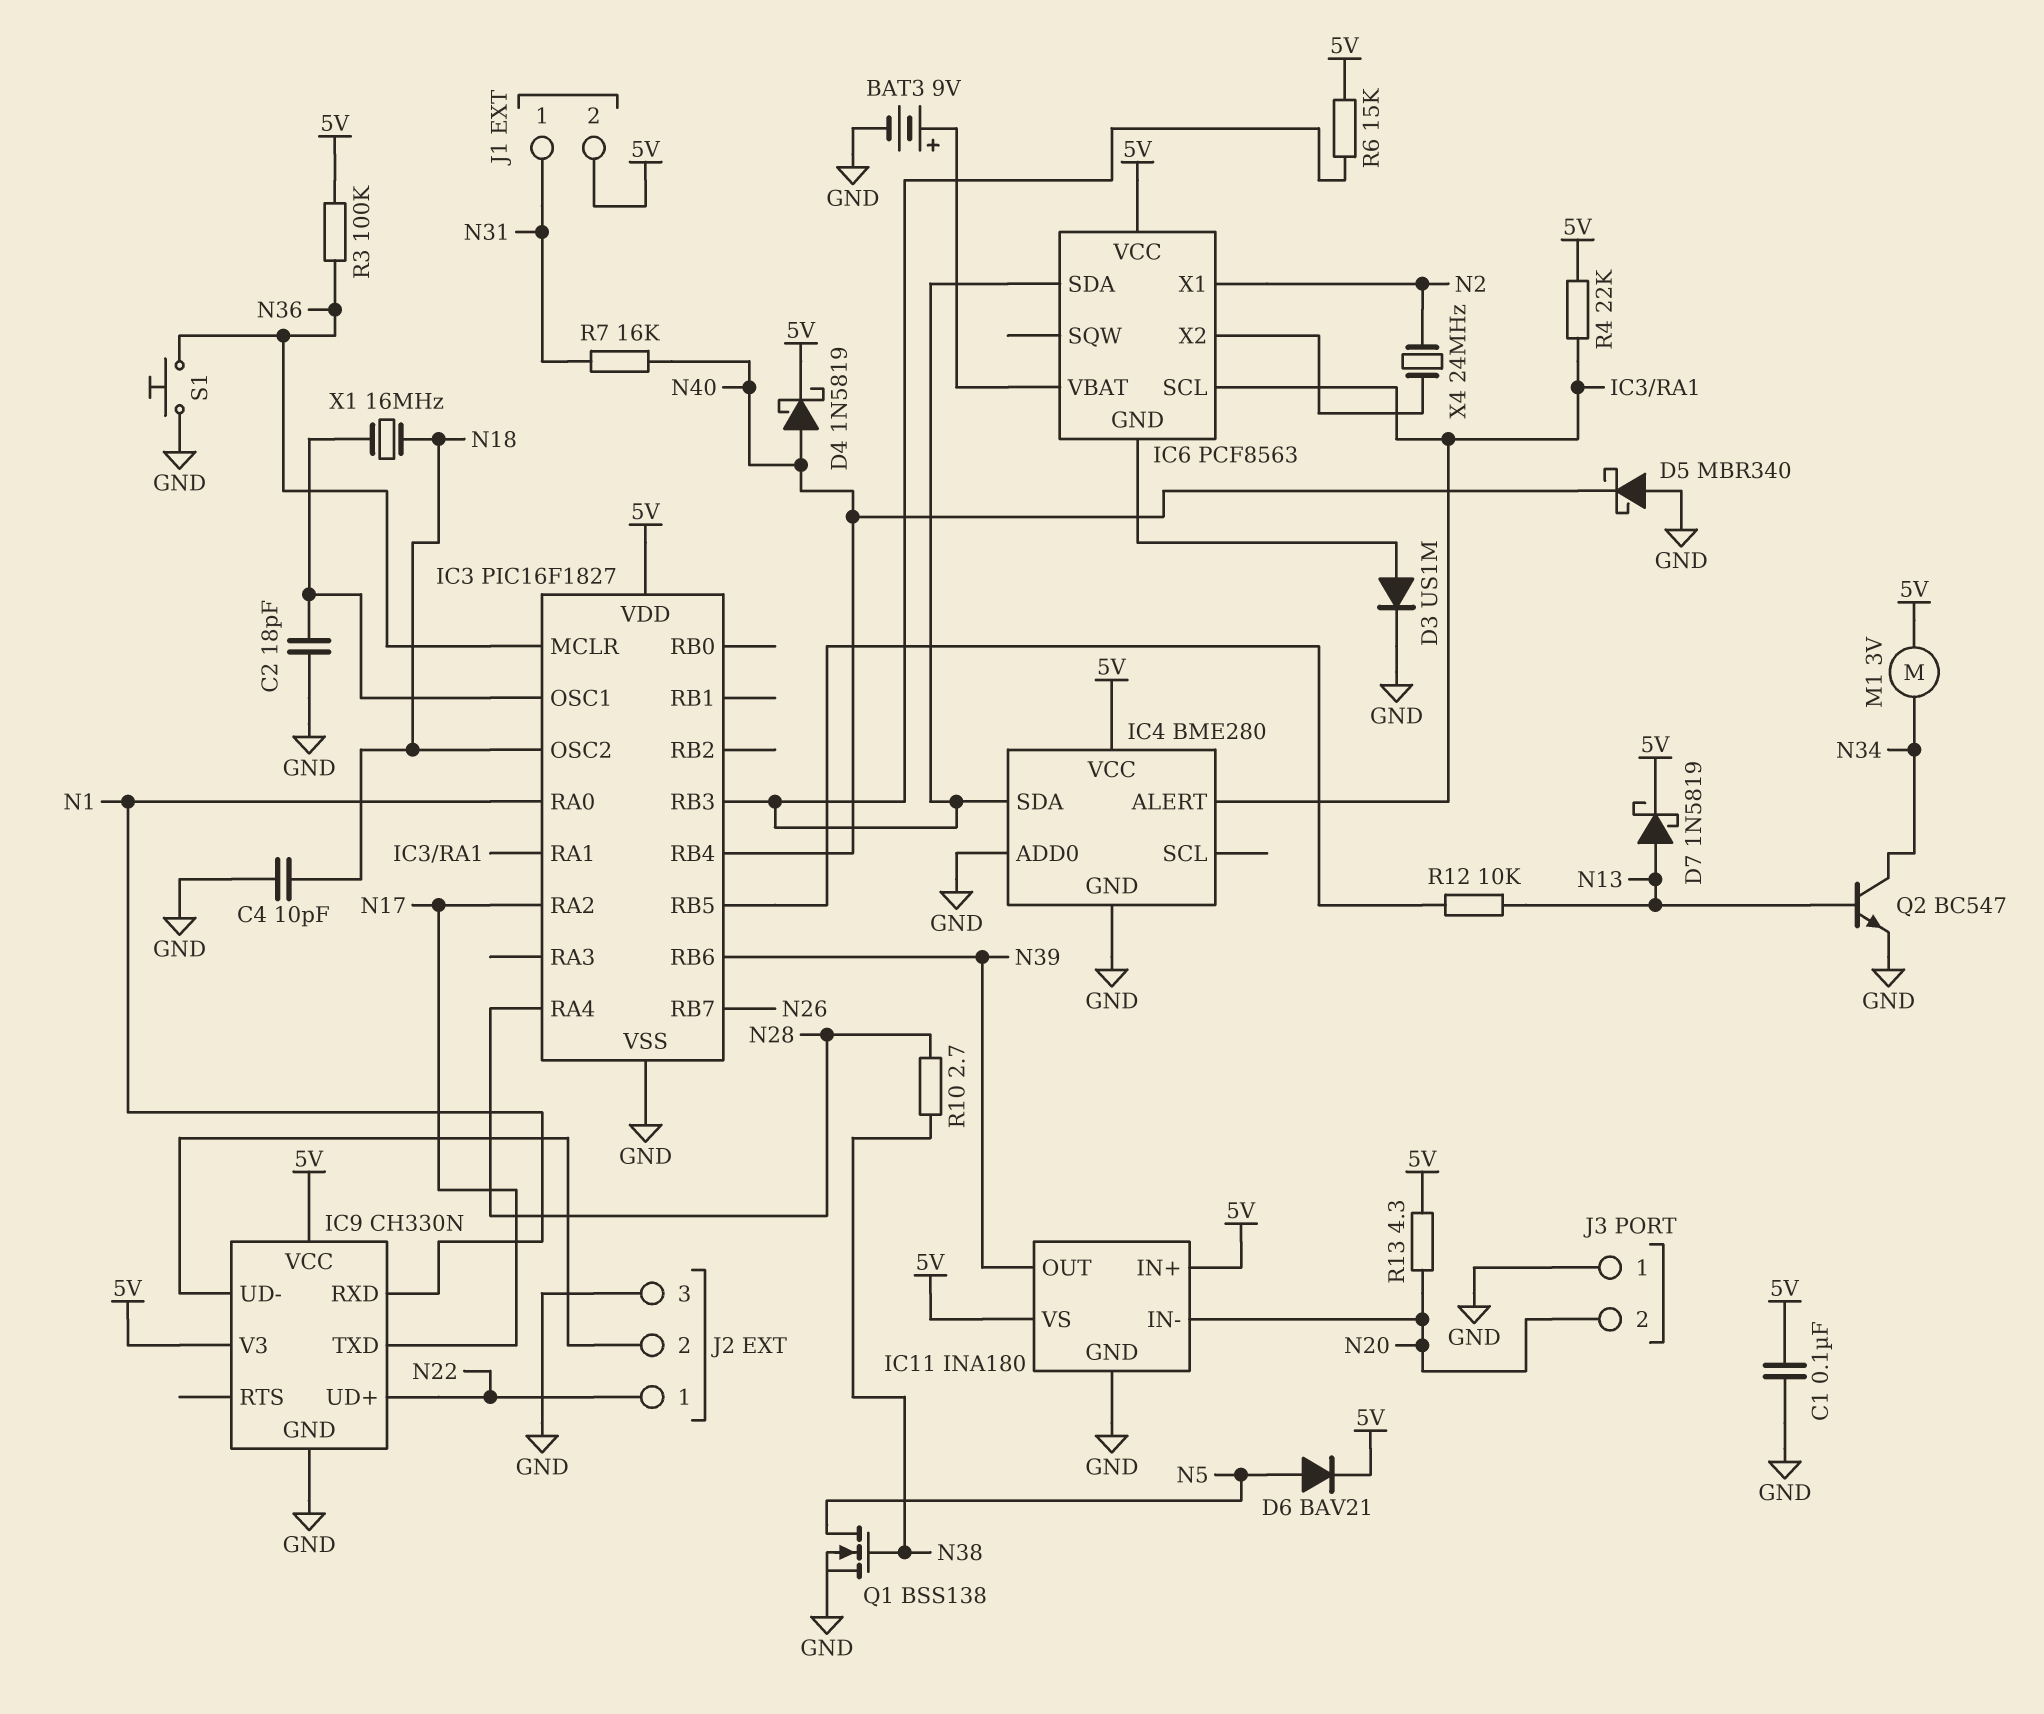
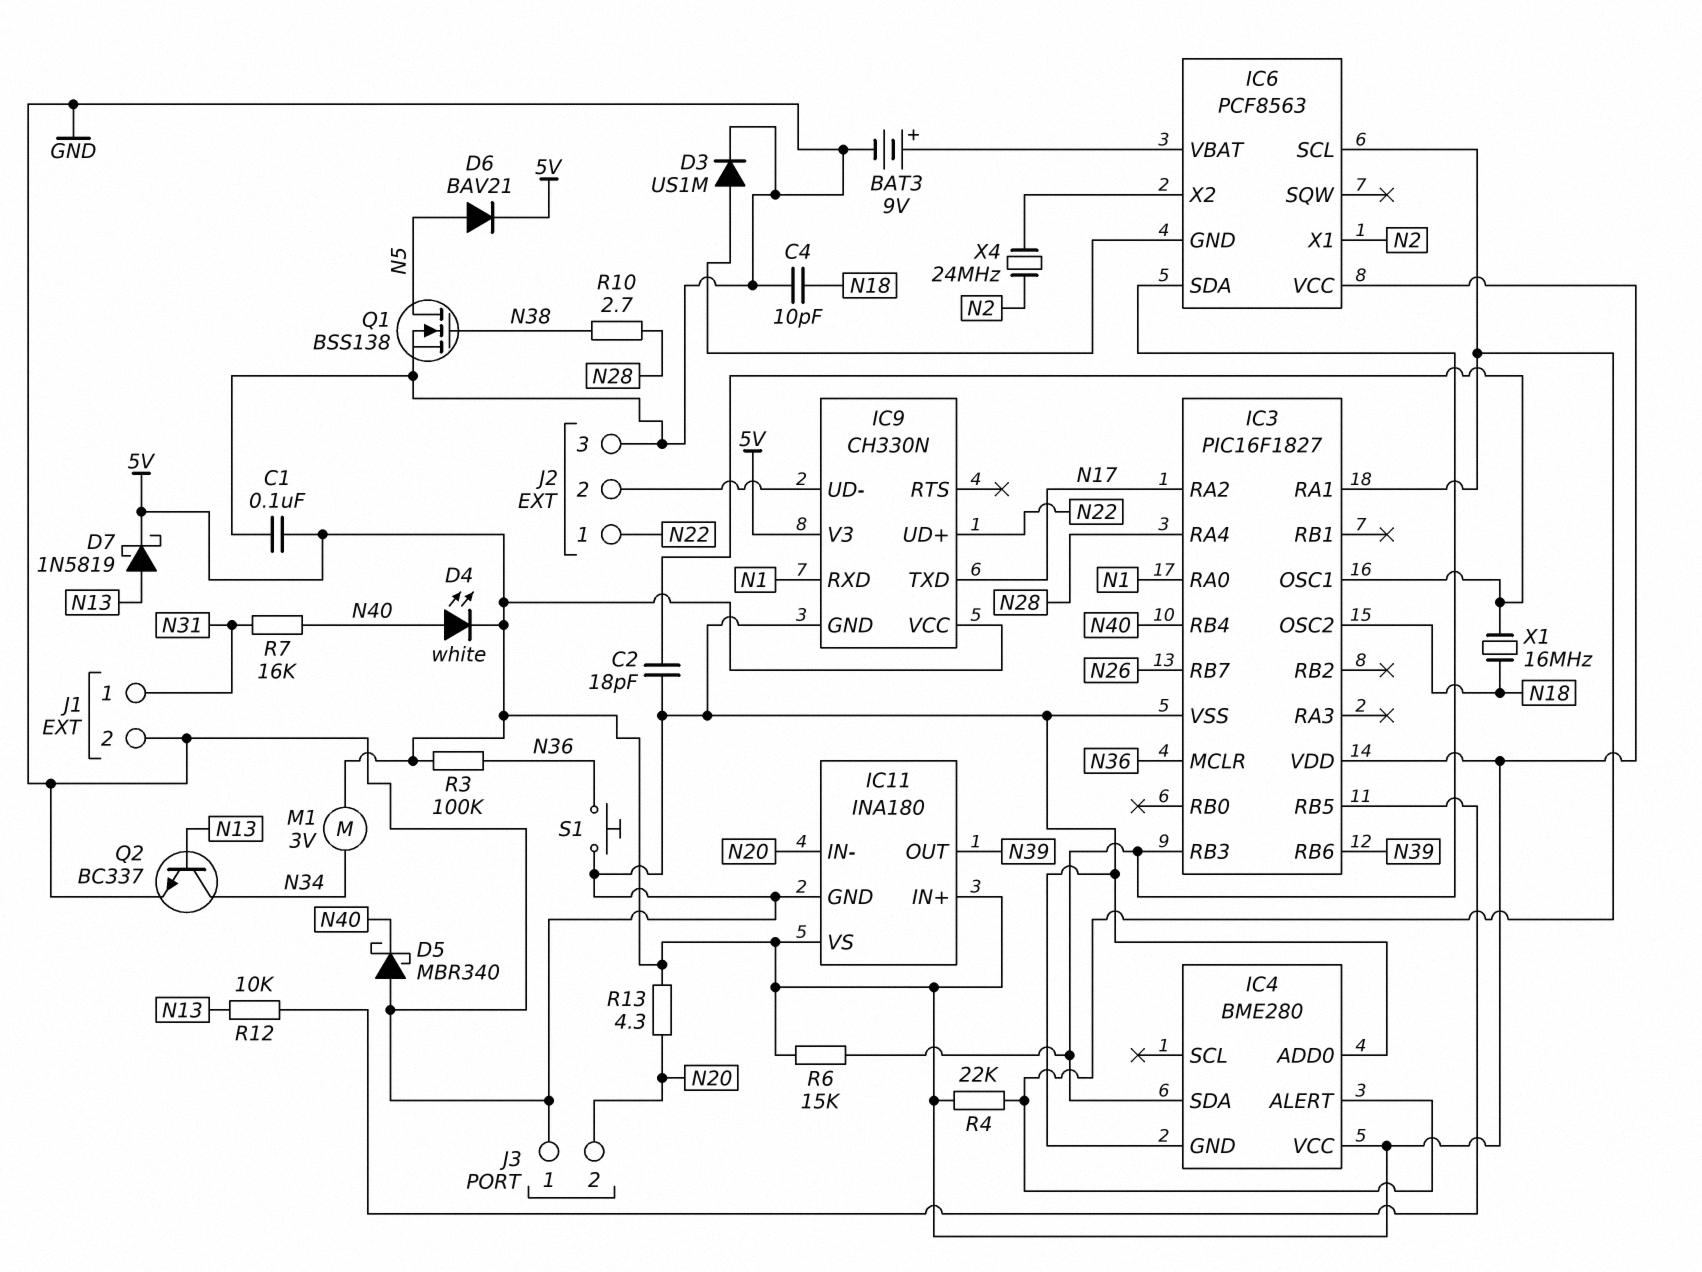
D4: schottky 1N5819 (A N40, K 5V) -> LED white (A N40, K 5V)
J1 pin 2: 5V -> GND
Q2: NPN BC547 (B N13, C N34, E GND) -> NPN BC337 (B N13, C N34, E GND)

